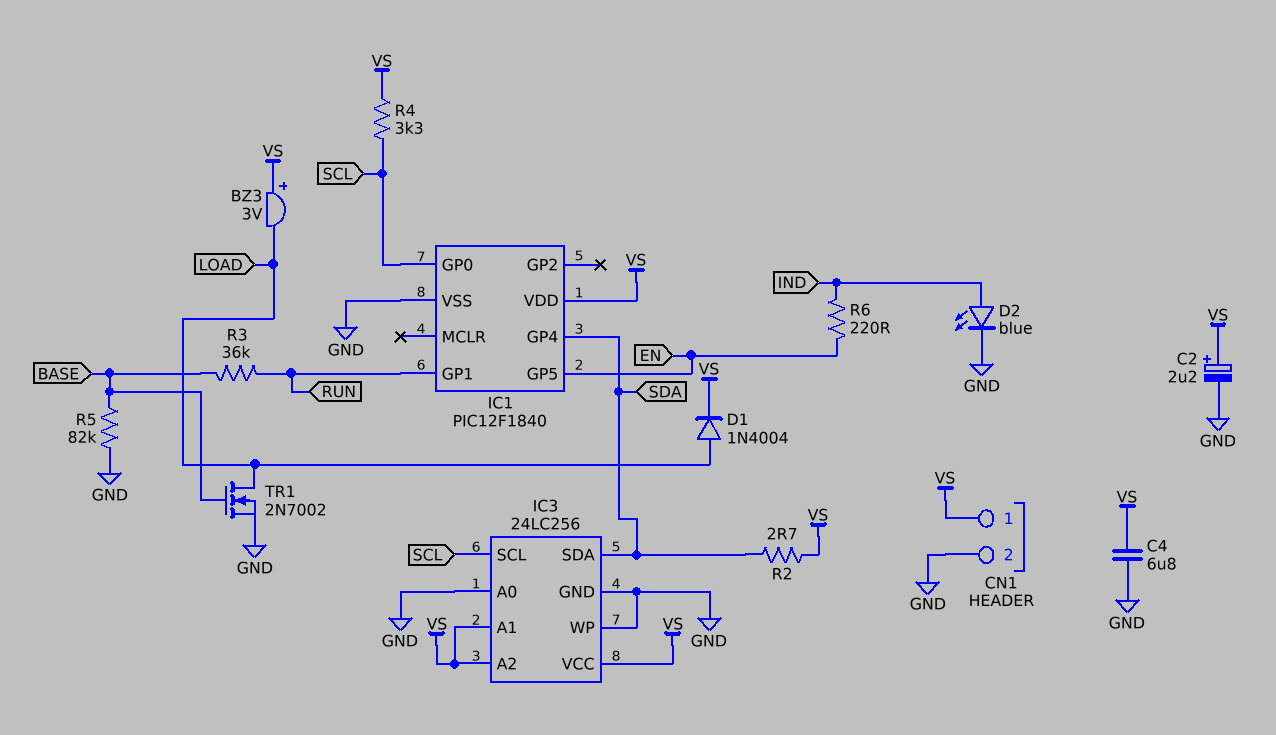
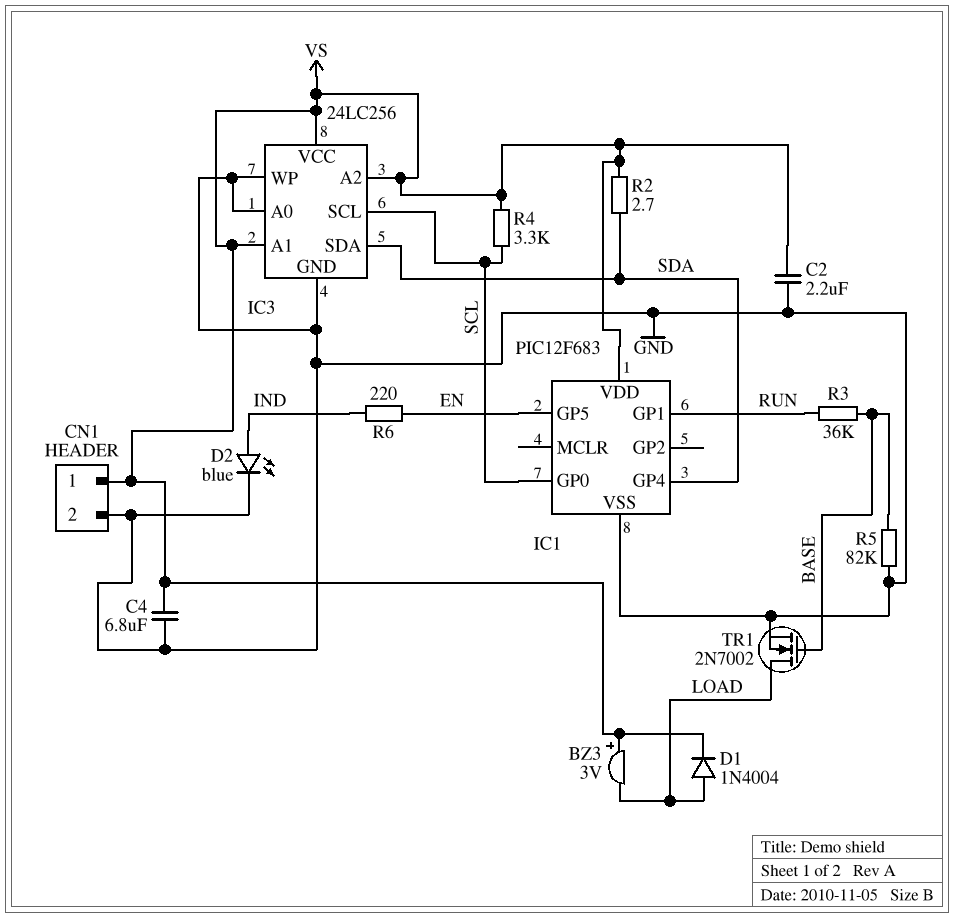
C2: 2.2uF (plus VS, minus GND) -> 2.2uF (GND, VS)
IC1: PIC12F1840 -> PIC12F683

